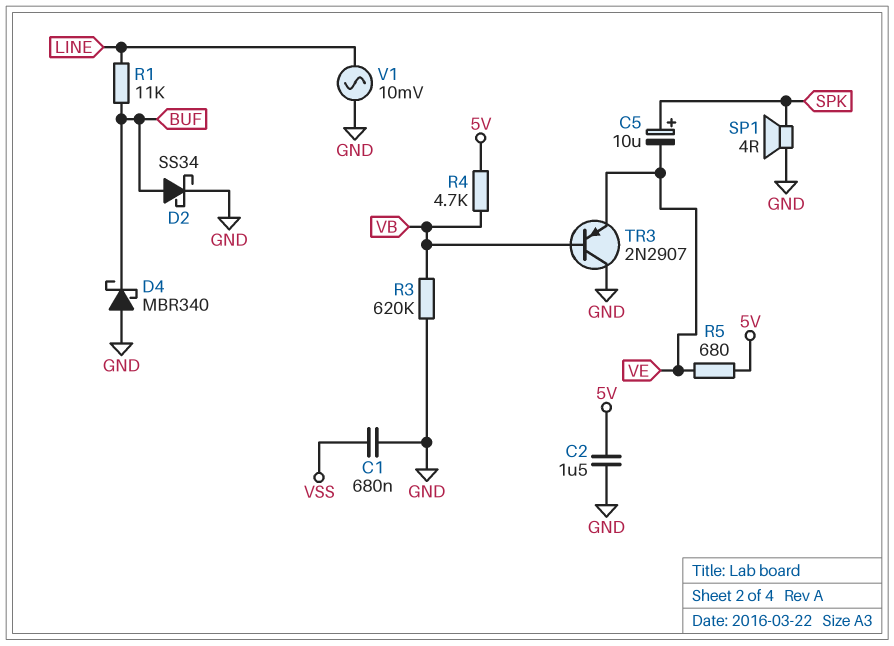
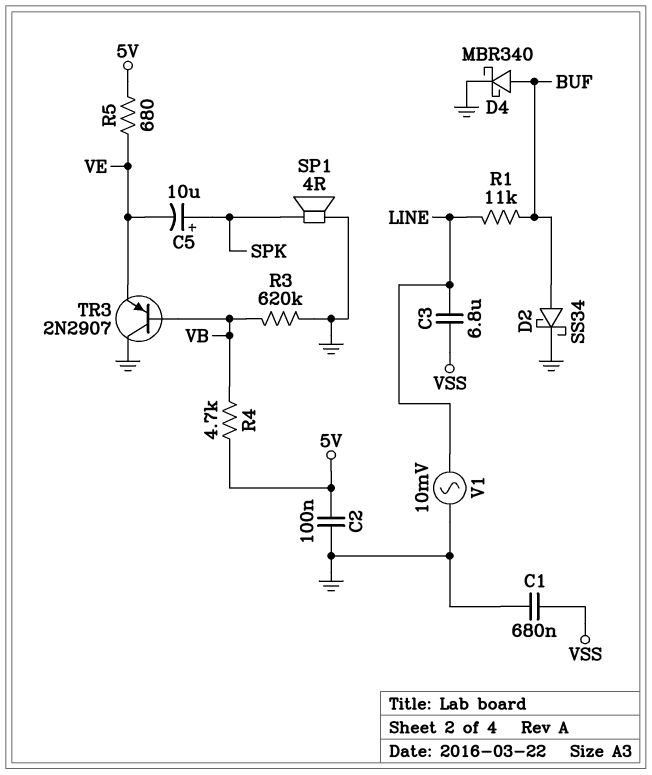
C2: 1.5uF (5V, GND) -> 100nF (5V, GND)
C3: none -> 6.8uF (LINE, VSS)
D4: schottky MBR340 (A GND, K BUF) -> schottky MBR340 (A BUF, K GND)

